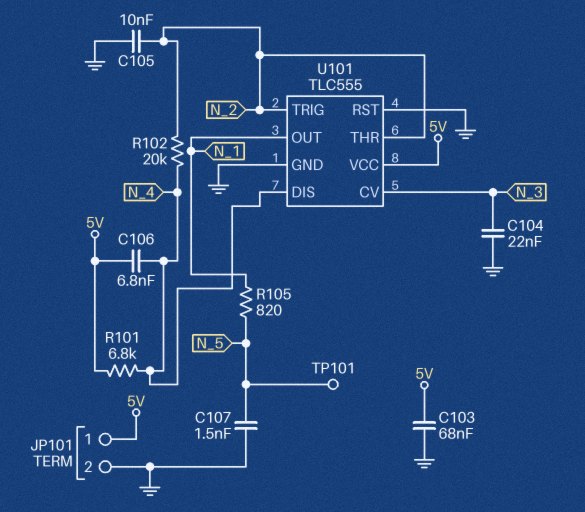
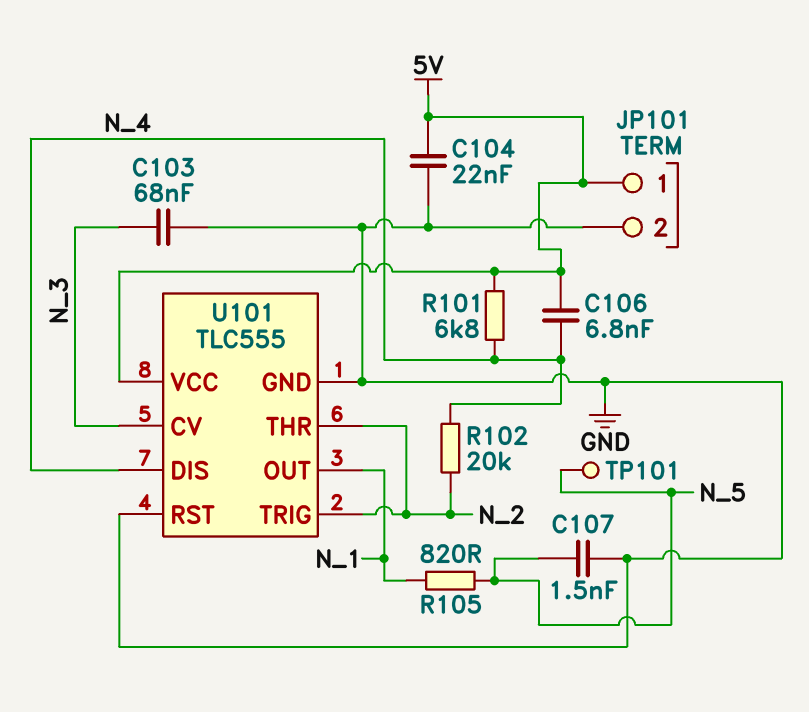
C103: 68nF (5V, GND) -> 68nF (GND, N_3)
C104: 22nF (GND, N_3) -> 22nF (5V, GND)
C105: 10nF (GND, N_2) -> none

